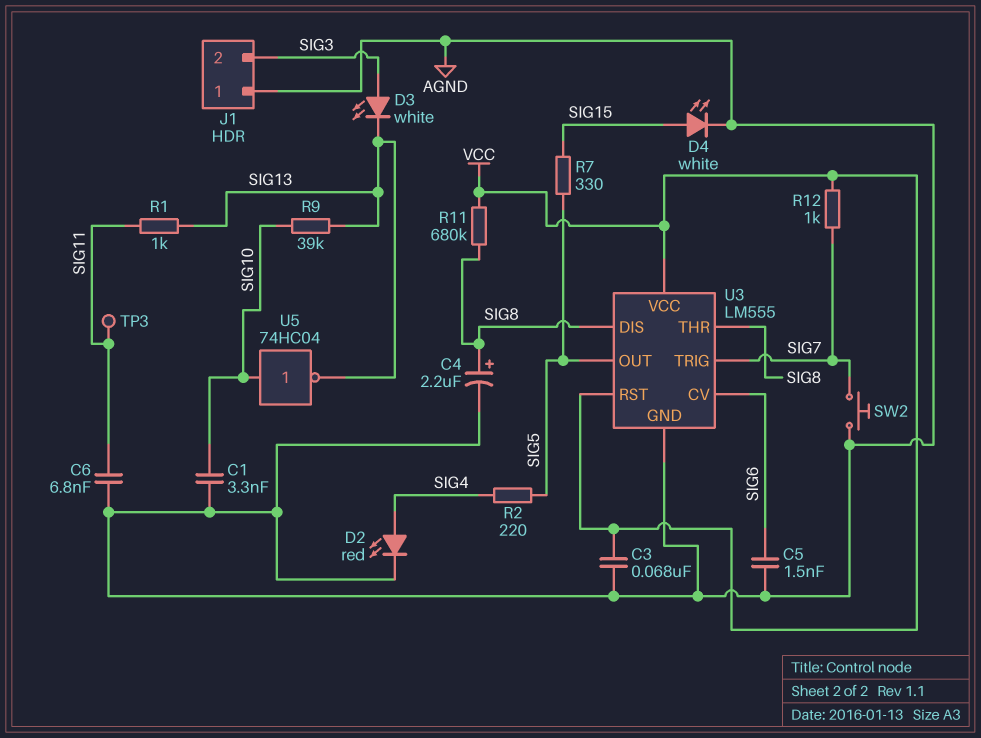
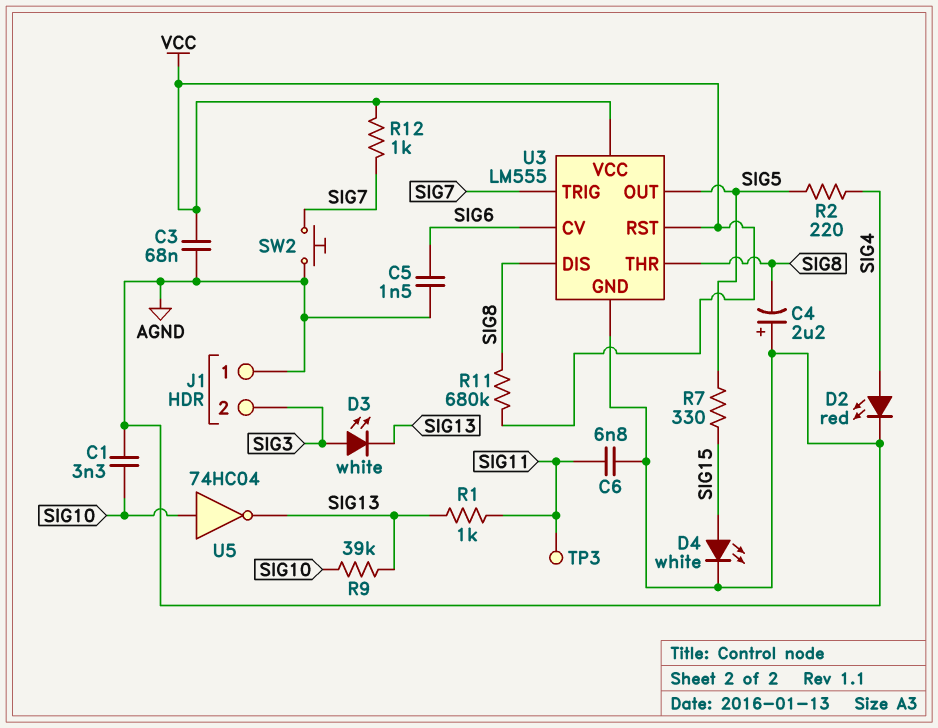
C4: 2.2uF (plus SIG8, minus AGND) -> 2.2uF (plus AGND, minus SIG8)

